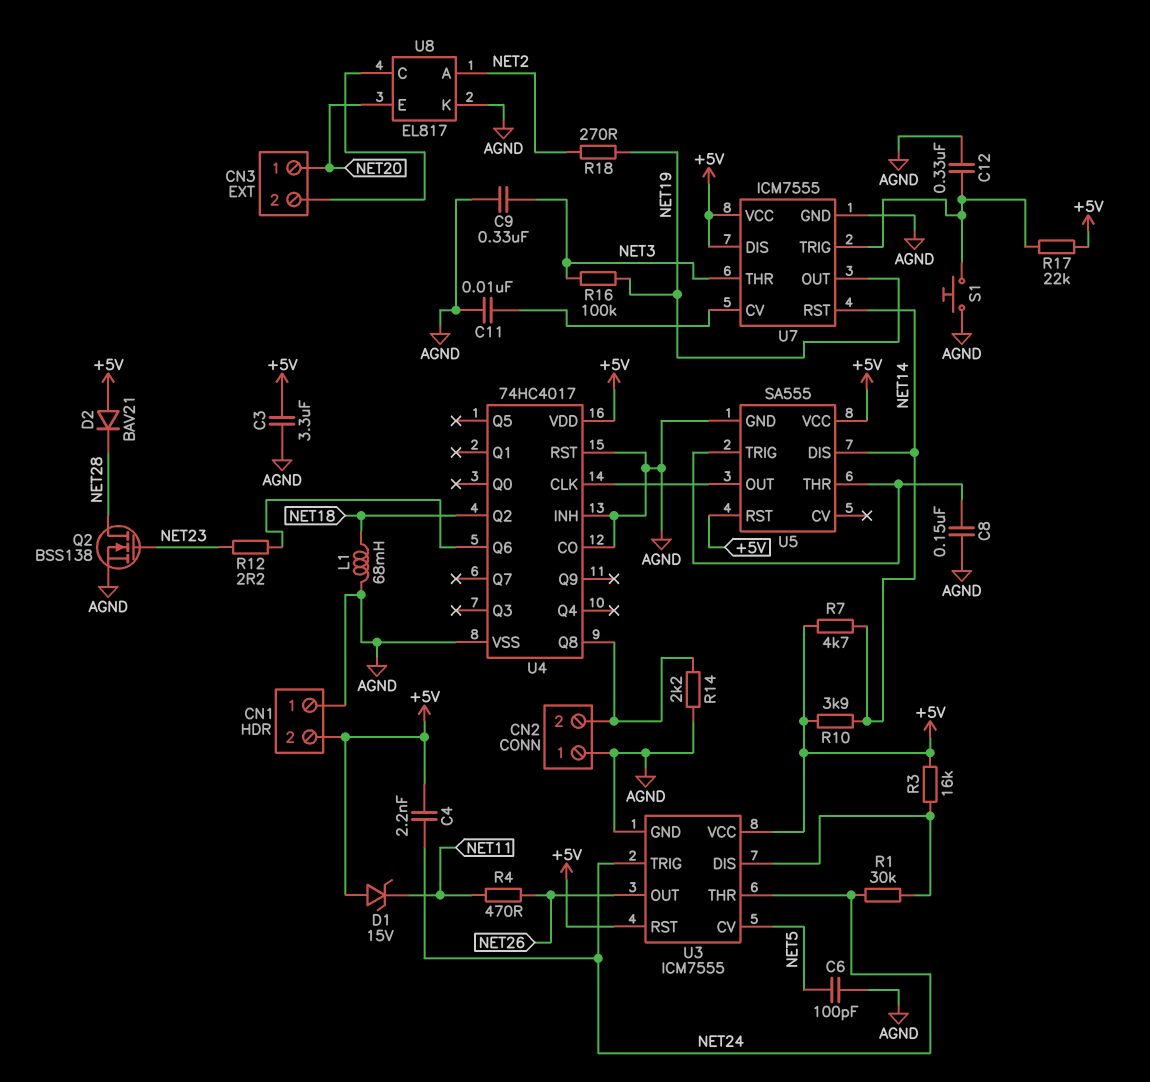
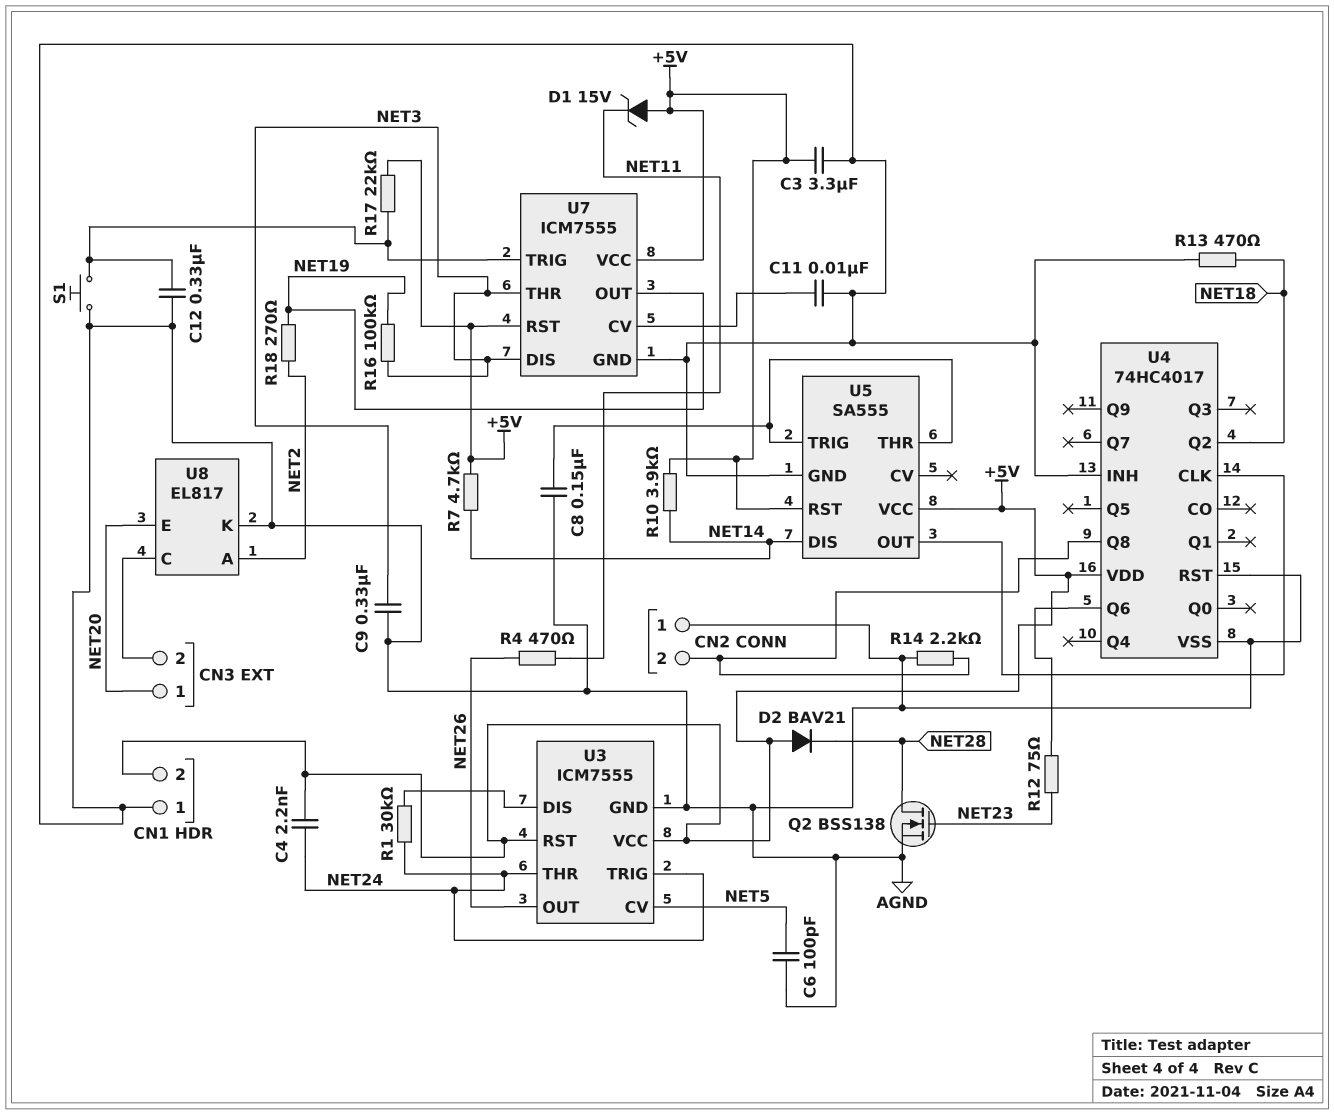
L1: 68mH (AGND, NET18) -> none
R3: 16k (+5V, U3/DIS) -> none
R12: 2.2 (NET23, U4/Q6) -> 75 (NET23, U4/Q6)
R13: none -> 470 (AGND, NET18)
U4 pin CO: AGND -> none
U7 pin DIS: +5V -> NET3
U7 pin RST: NET14 -> +5V

